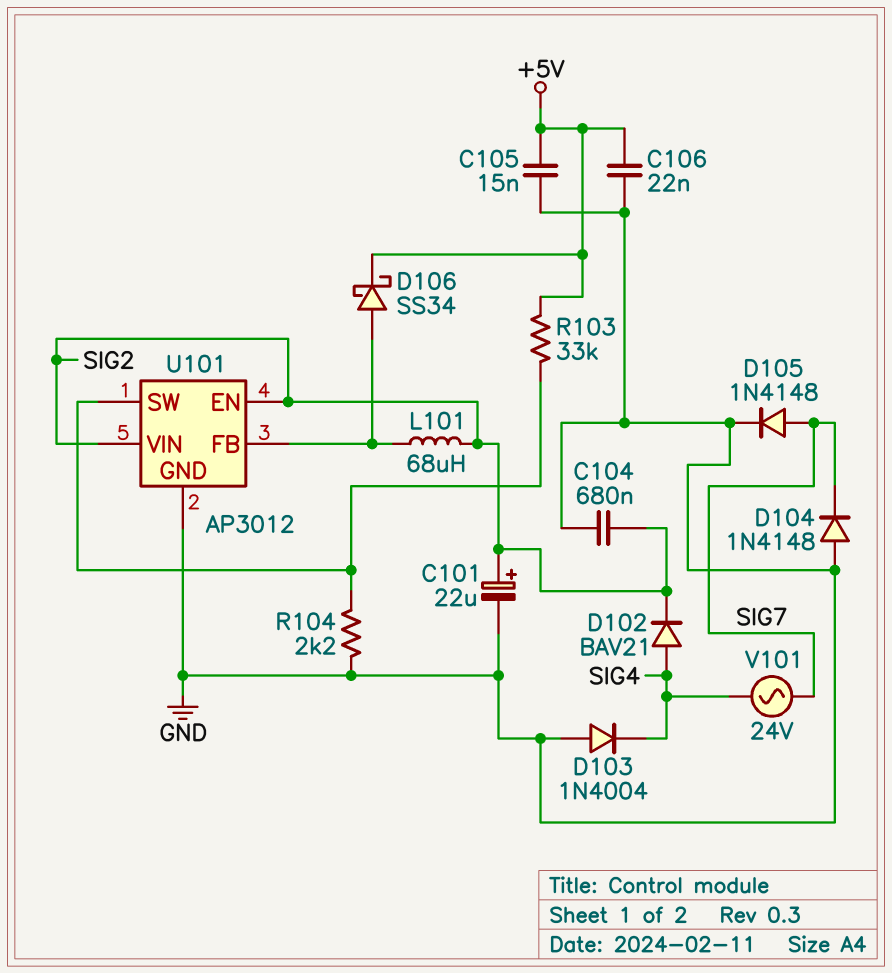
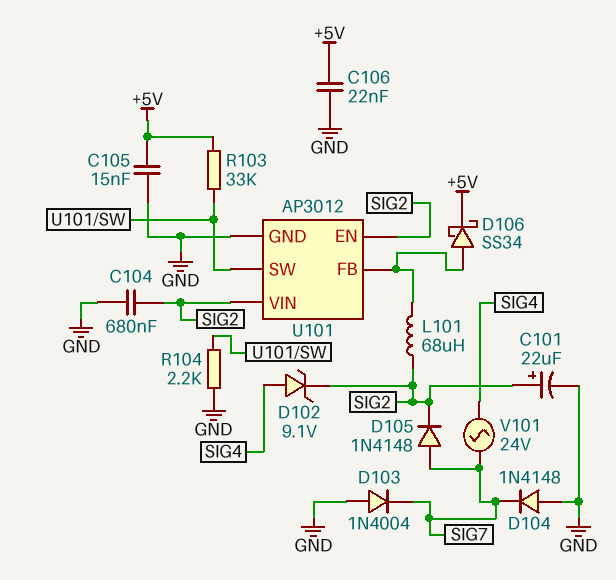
D102: diode BAV21 (A SIG4, K SIG2) -> zener 9.1V (A SIG4, K SIG2)
D103: diode 1N4004 (A GND, K SIG4) -> diode 1N4004 (A GND, K SIG7)
D105: diode 1N4148 (A SIG7, K GND) -> diode 1N4148 (A SIG7, K SIG2)

